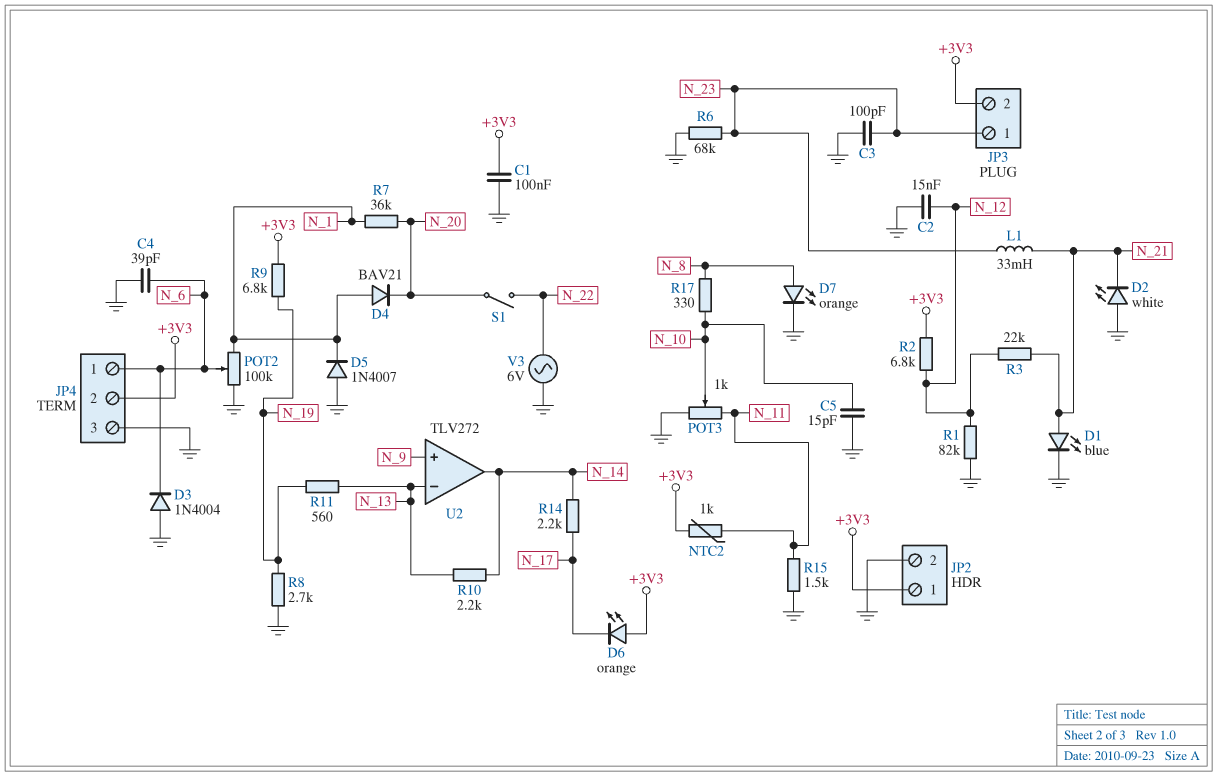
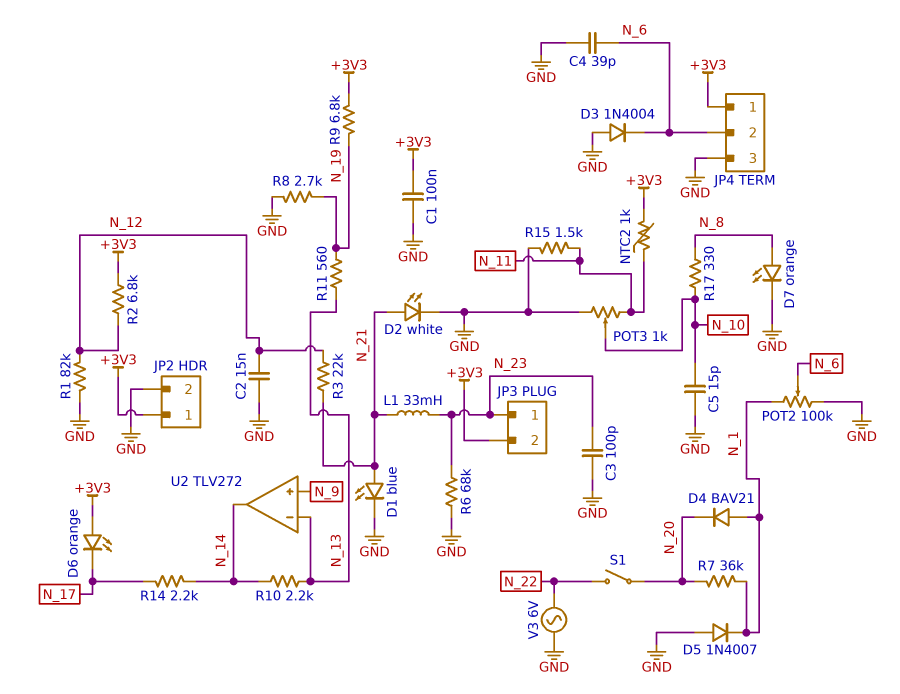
D2: LED white (A GND, K N_21) -> LED white (A N_21, K GND)
JP4 pin 1: N_6 -> +3V3
JP4 pin 2: +3V3 -> N_6

